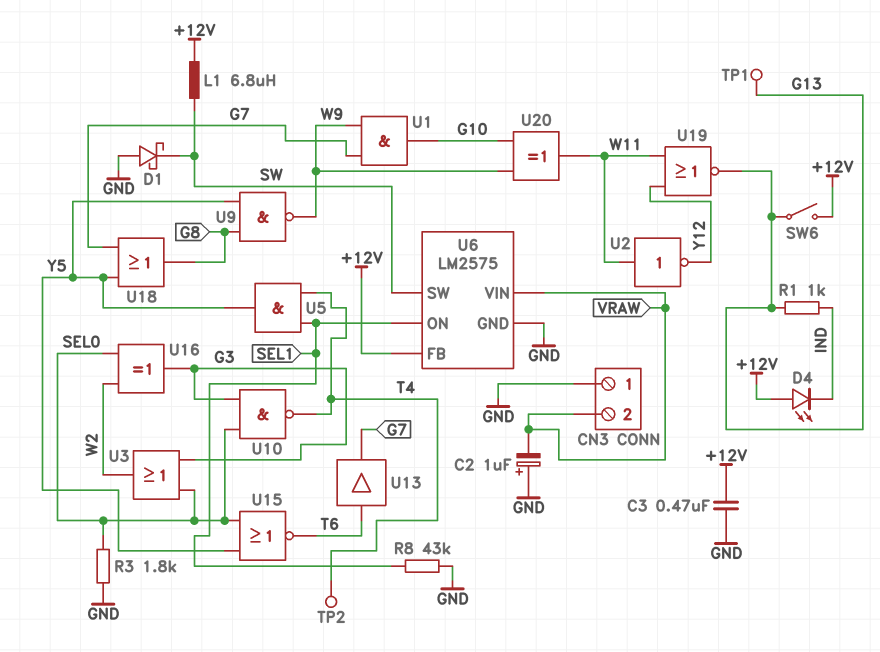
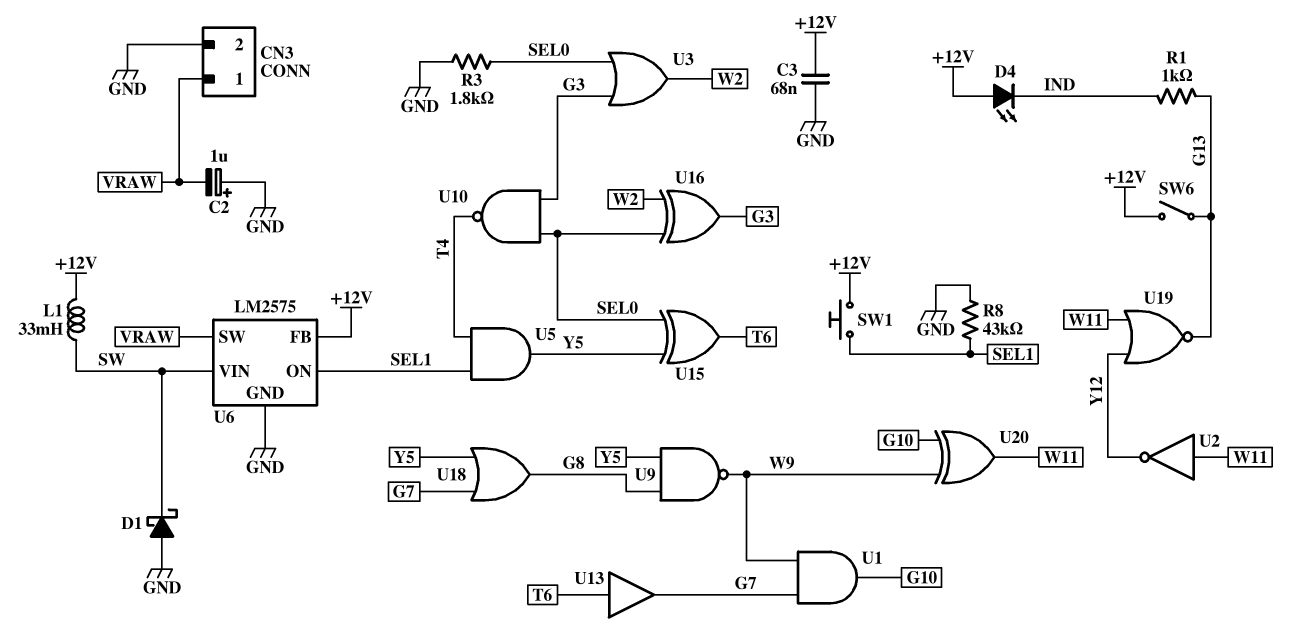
C3: 470nF (+12V, GND) -> 68nF (+12V, GND)
CN3 pin 1: GND -> VRAW
CN3 pin 2: VRAW -> GND
L1: 6.8uH (+12V, SW) -> 33mH (+12V, SW)
SW1: none -> button (+12V, SEL1)
TP1: test point (G13) -> none
TP2: test point (T4) -> none
U6 pin SW: SW -> VRAW
U6 pin VIN: VRAW -> SW
U15: NOR (in SEL0, in Y5, out T6) -> XOR (in SEL0, in Y5, out T6)

